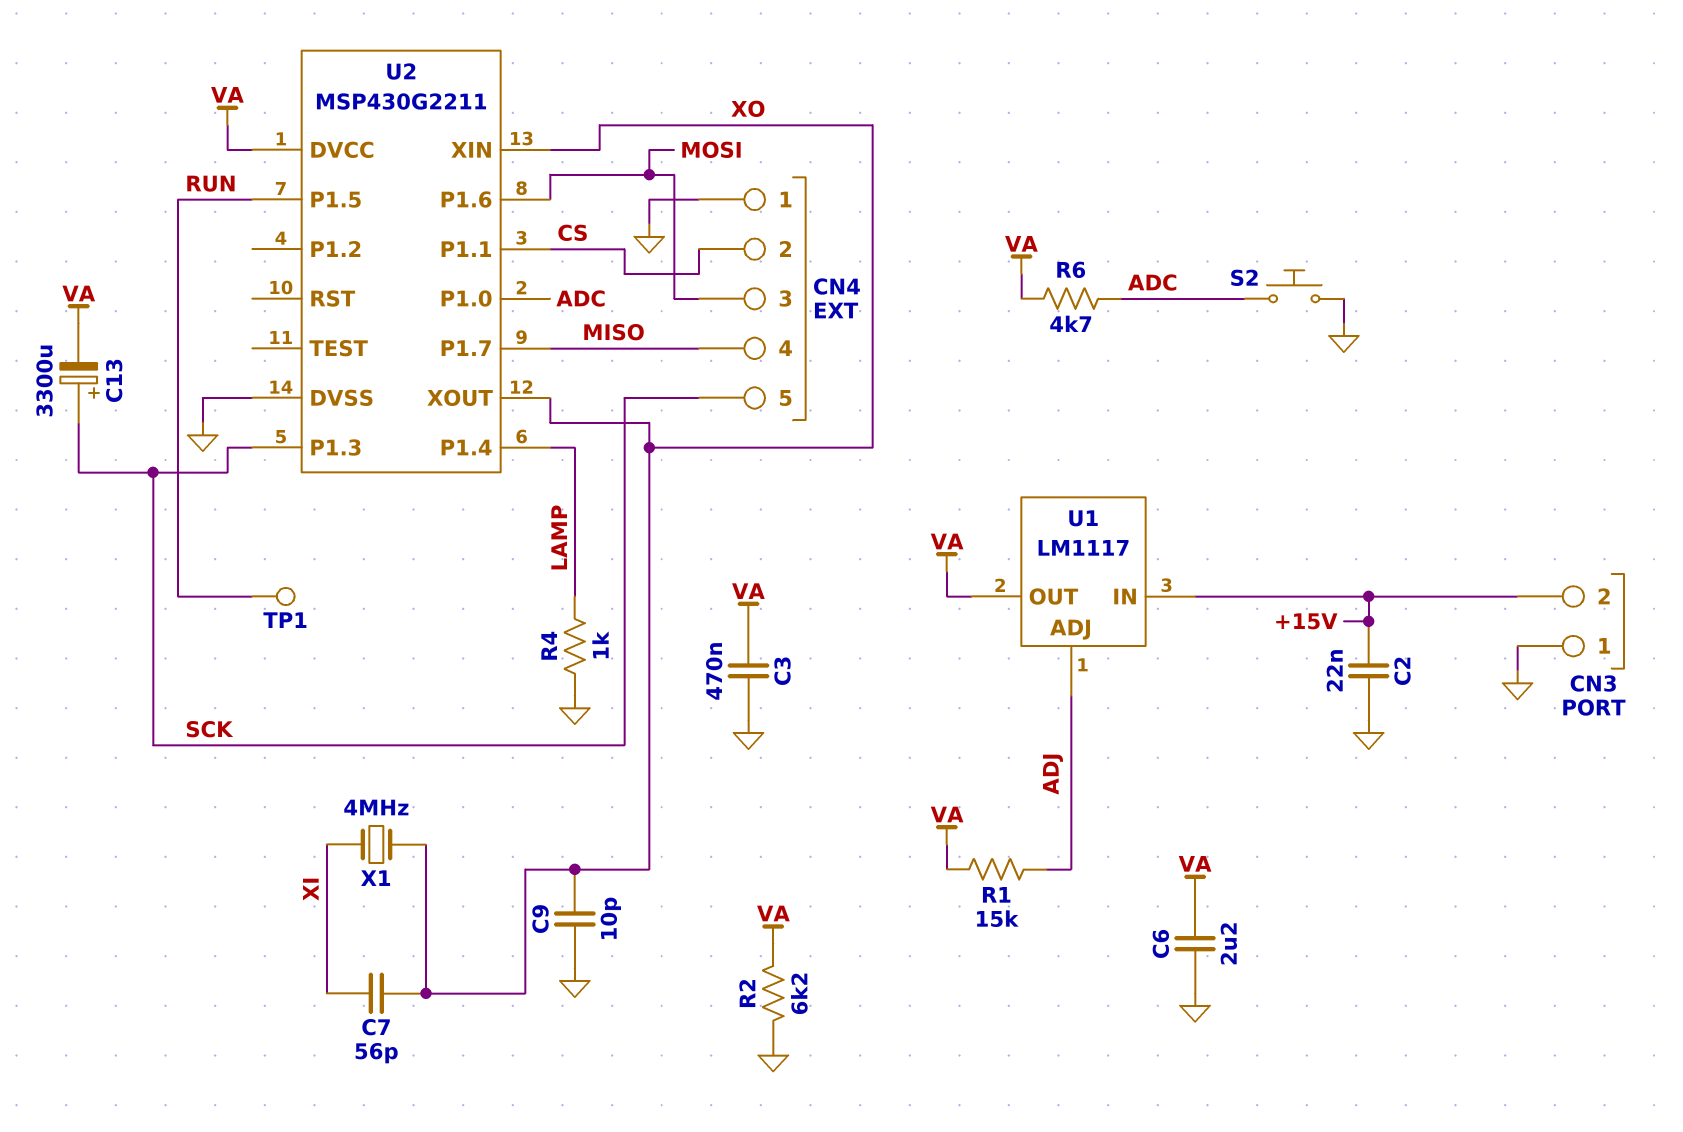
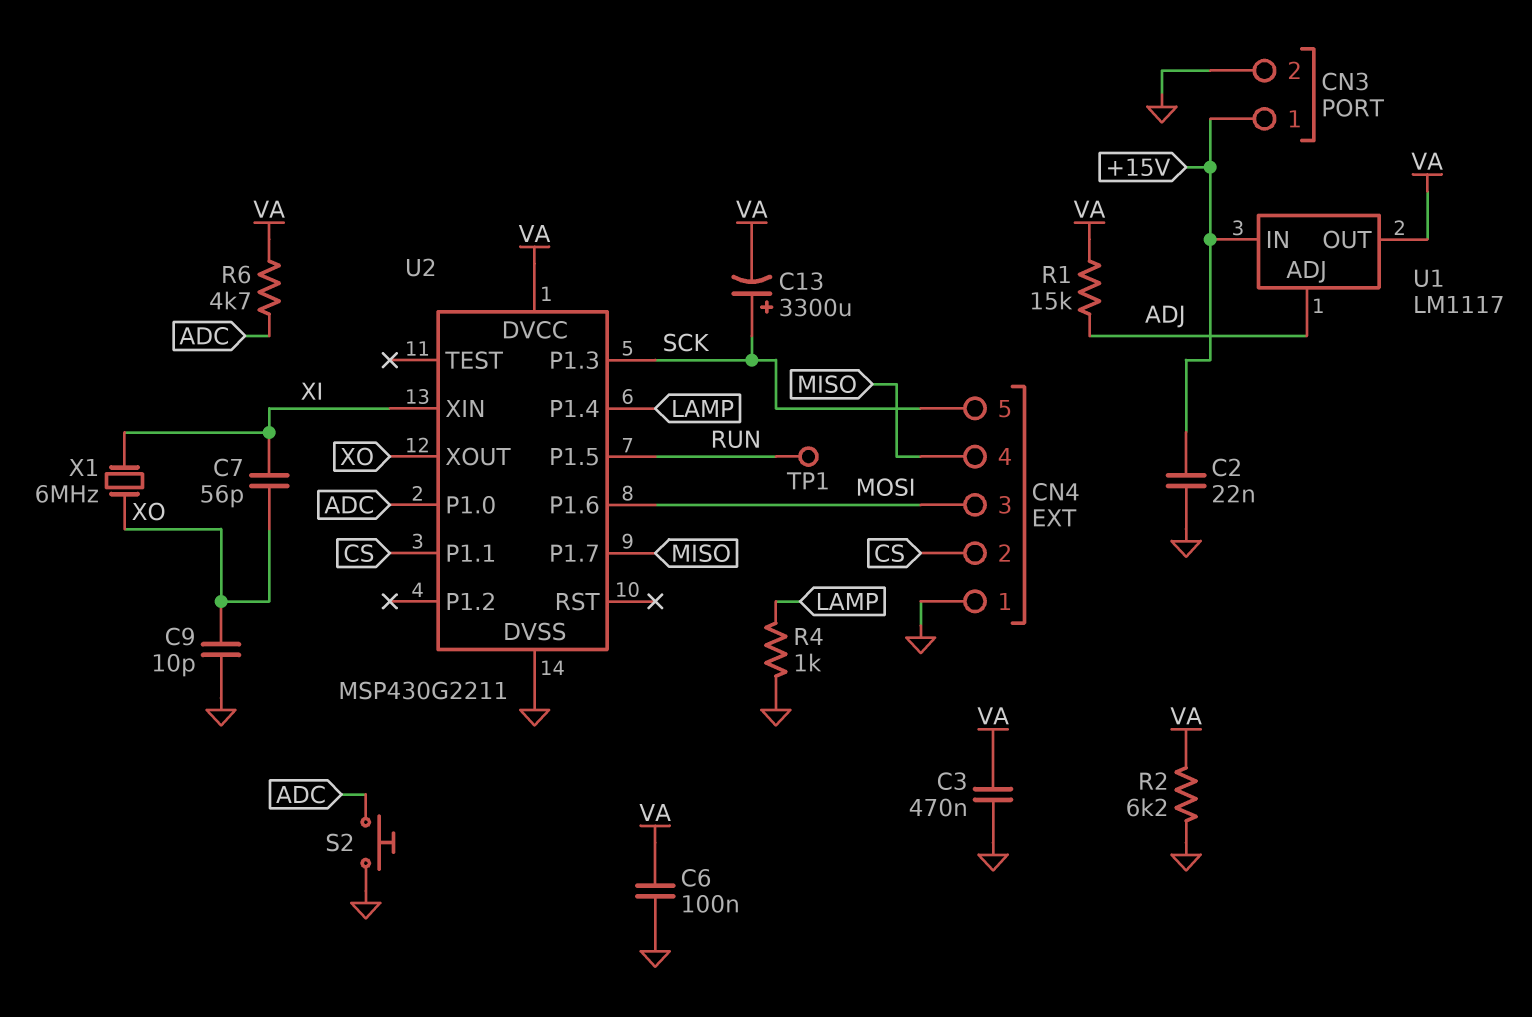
C6: 2.2uF (GND, VA) -> 100nF (GND, VA)
CN3 pin 1: GND -> +15V
CN3 pin 2: +15V -> GND
U2 pin XIN: XO -> XI
X1: 4MHz (XI, XO) -> 6MHz (XI, XO)

